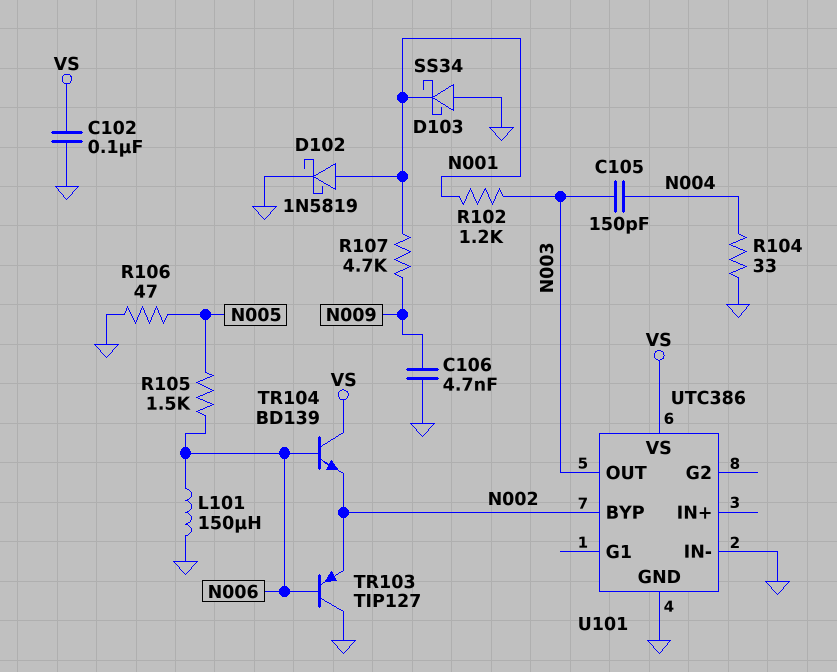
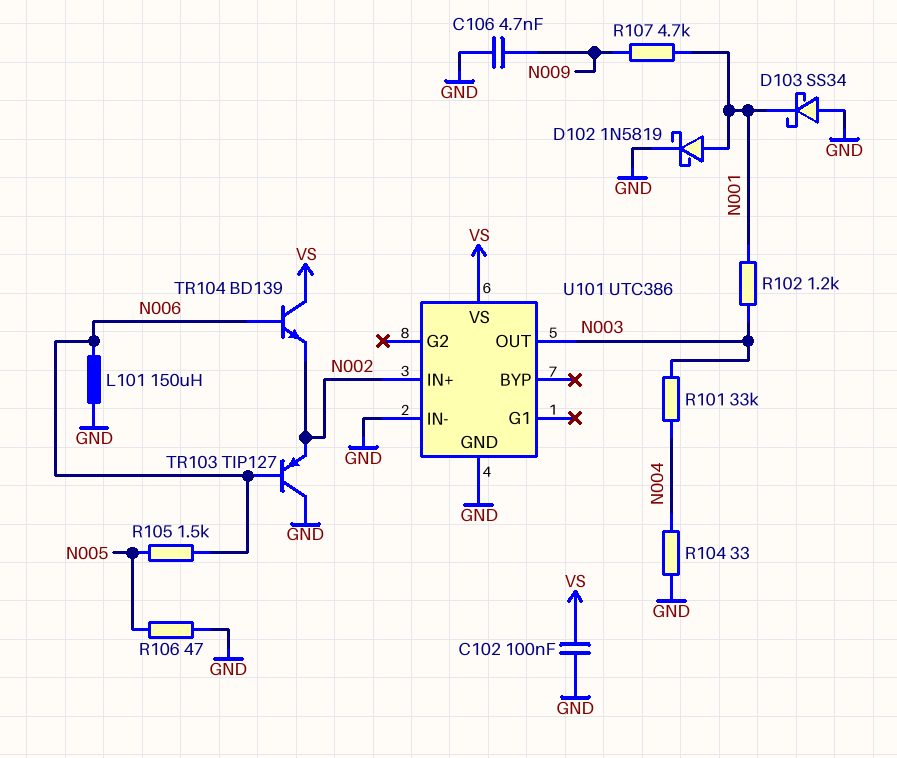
C105: 150pF (N003, N004) -> none
R101: none -> 33k (N003, N004)
U101 pin BYP: N002 -> none
U101 pin IN+: none -> N002

